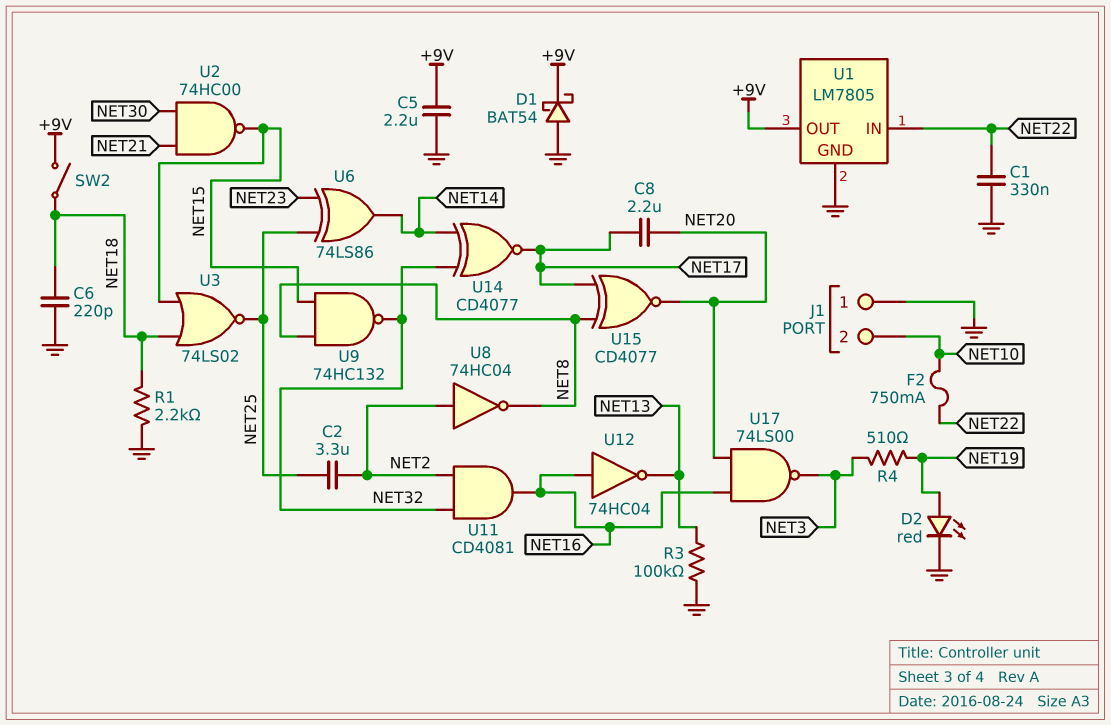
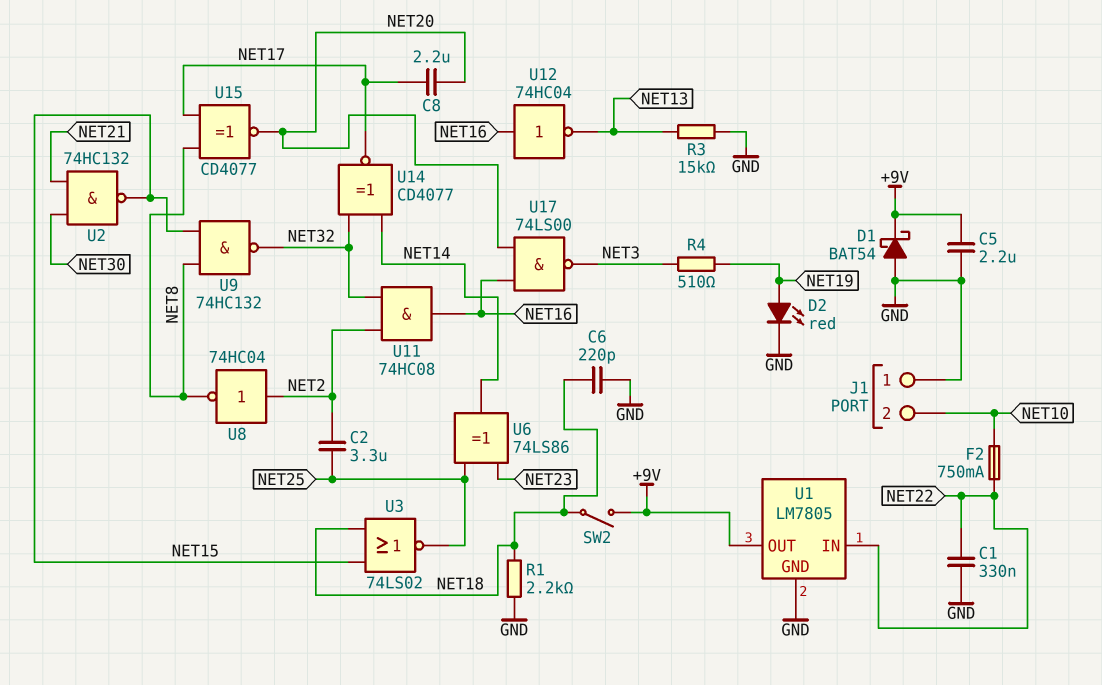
R3: 100k (GND, NET13) -> 15k (GND, NET13)
U2: NAND 74HC00 (in NET21, in NET30, out NET15) -> NAND 74HC132 (in NET21, in NET30, out NET15)
U11: AND CD4081 (in NET2, in NET32, out NET16) -> AND 74HC08 (in NET2, in NET32, out NET16)

